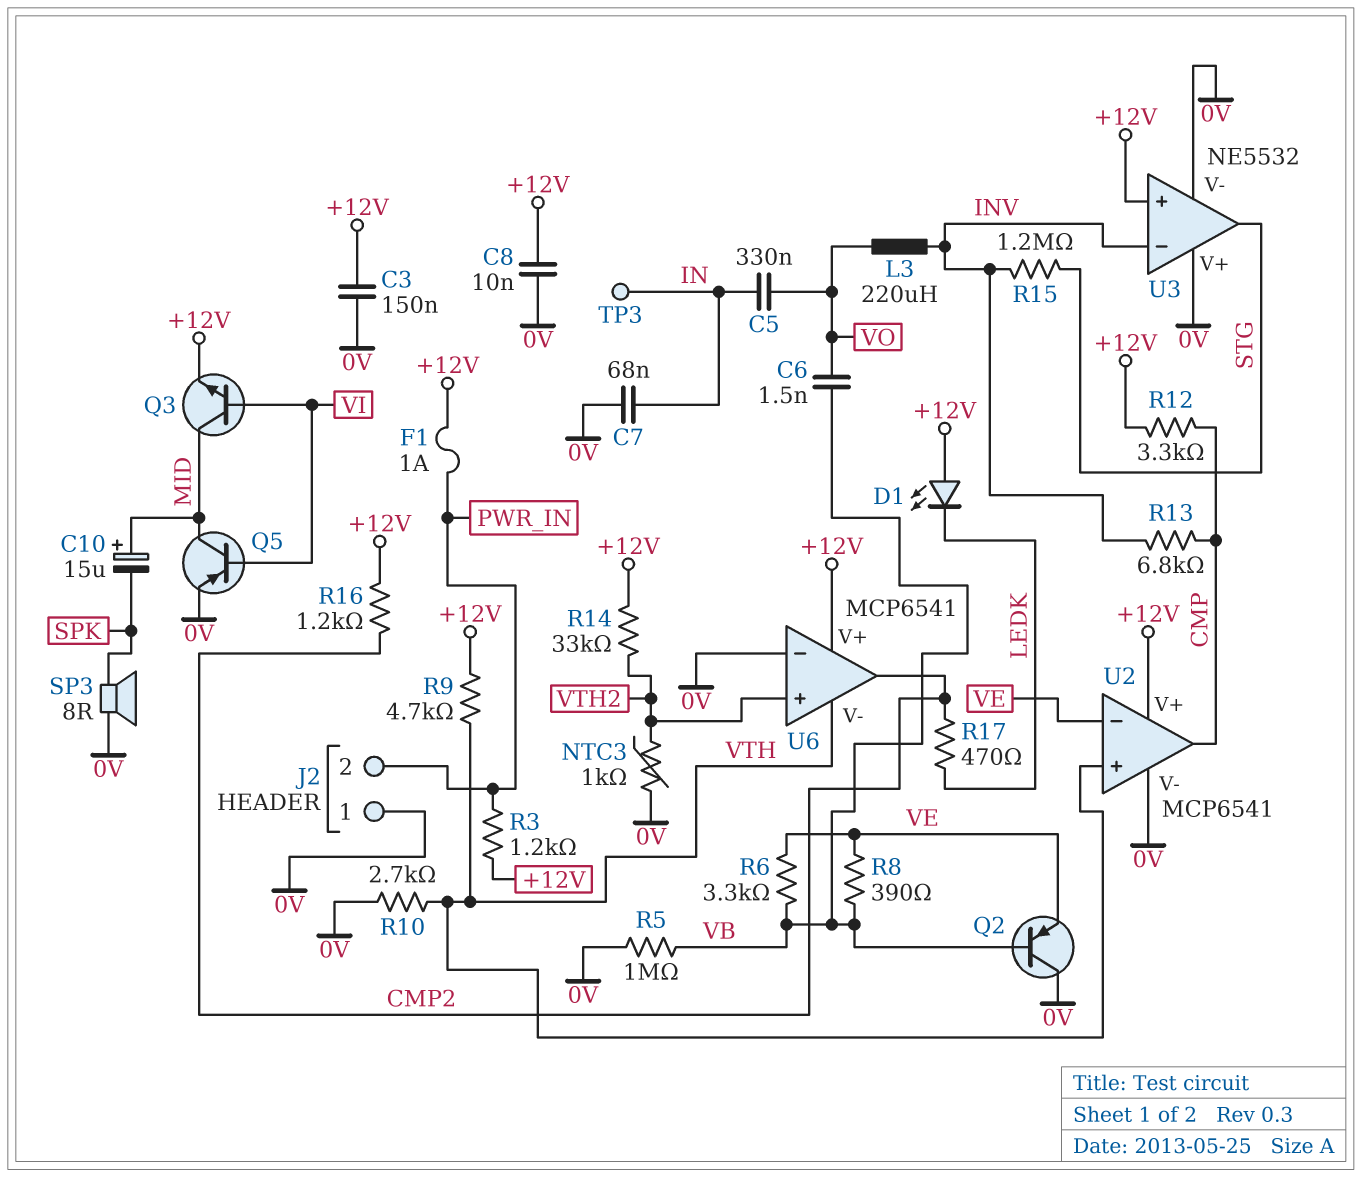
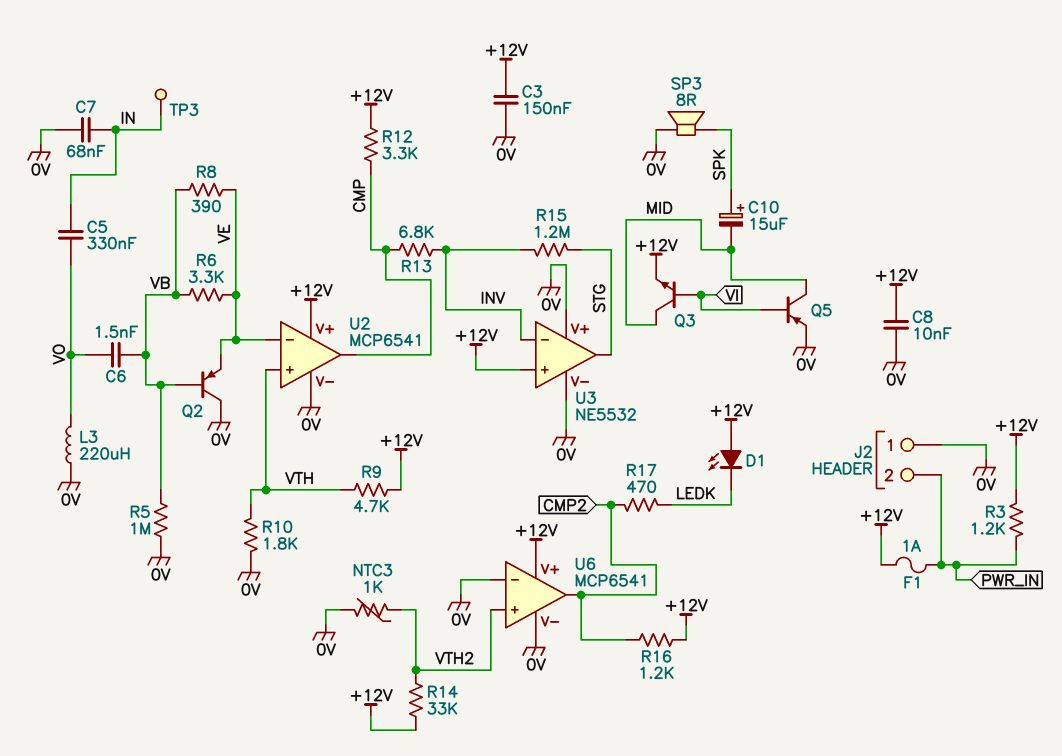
C10: 15uF (plus MID, minus SPK) -> 15uF (plus SPK, minus MID)
L3: 220uH (INV, VO) -> 220uH (0V, VO)
R10: 2.7k (0V, VTH) -> 1.8k (0V, VTH)
U6 pin V-: VTH -> 0V

